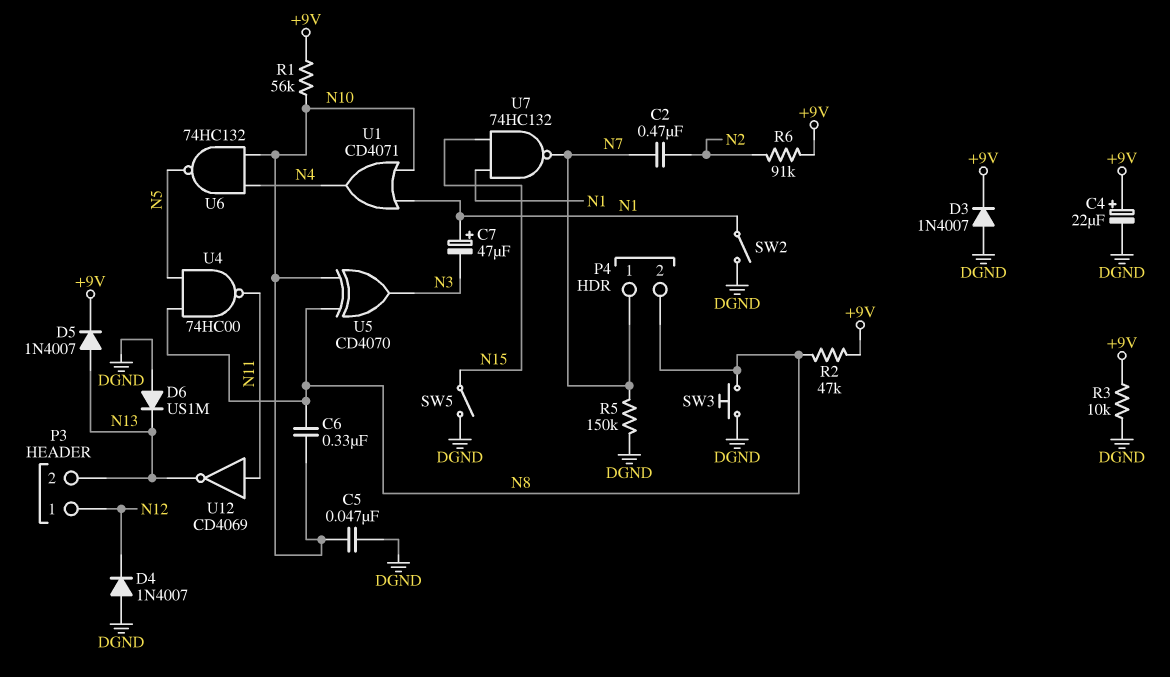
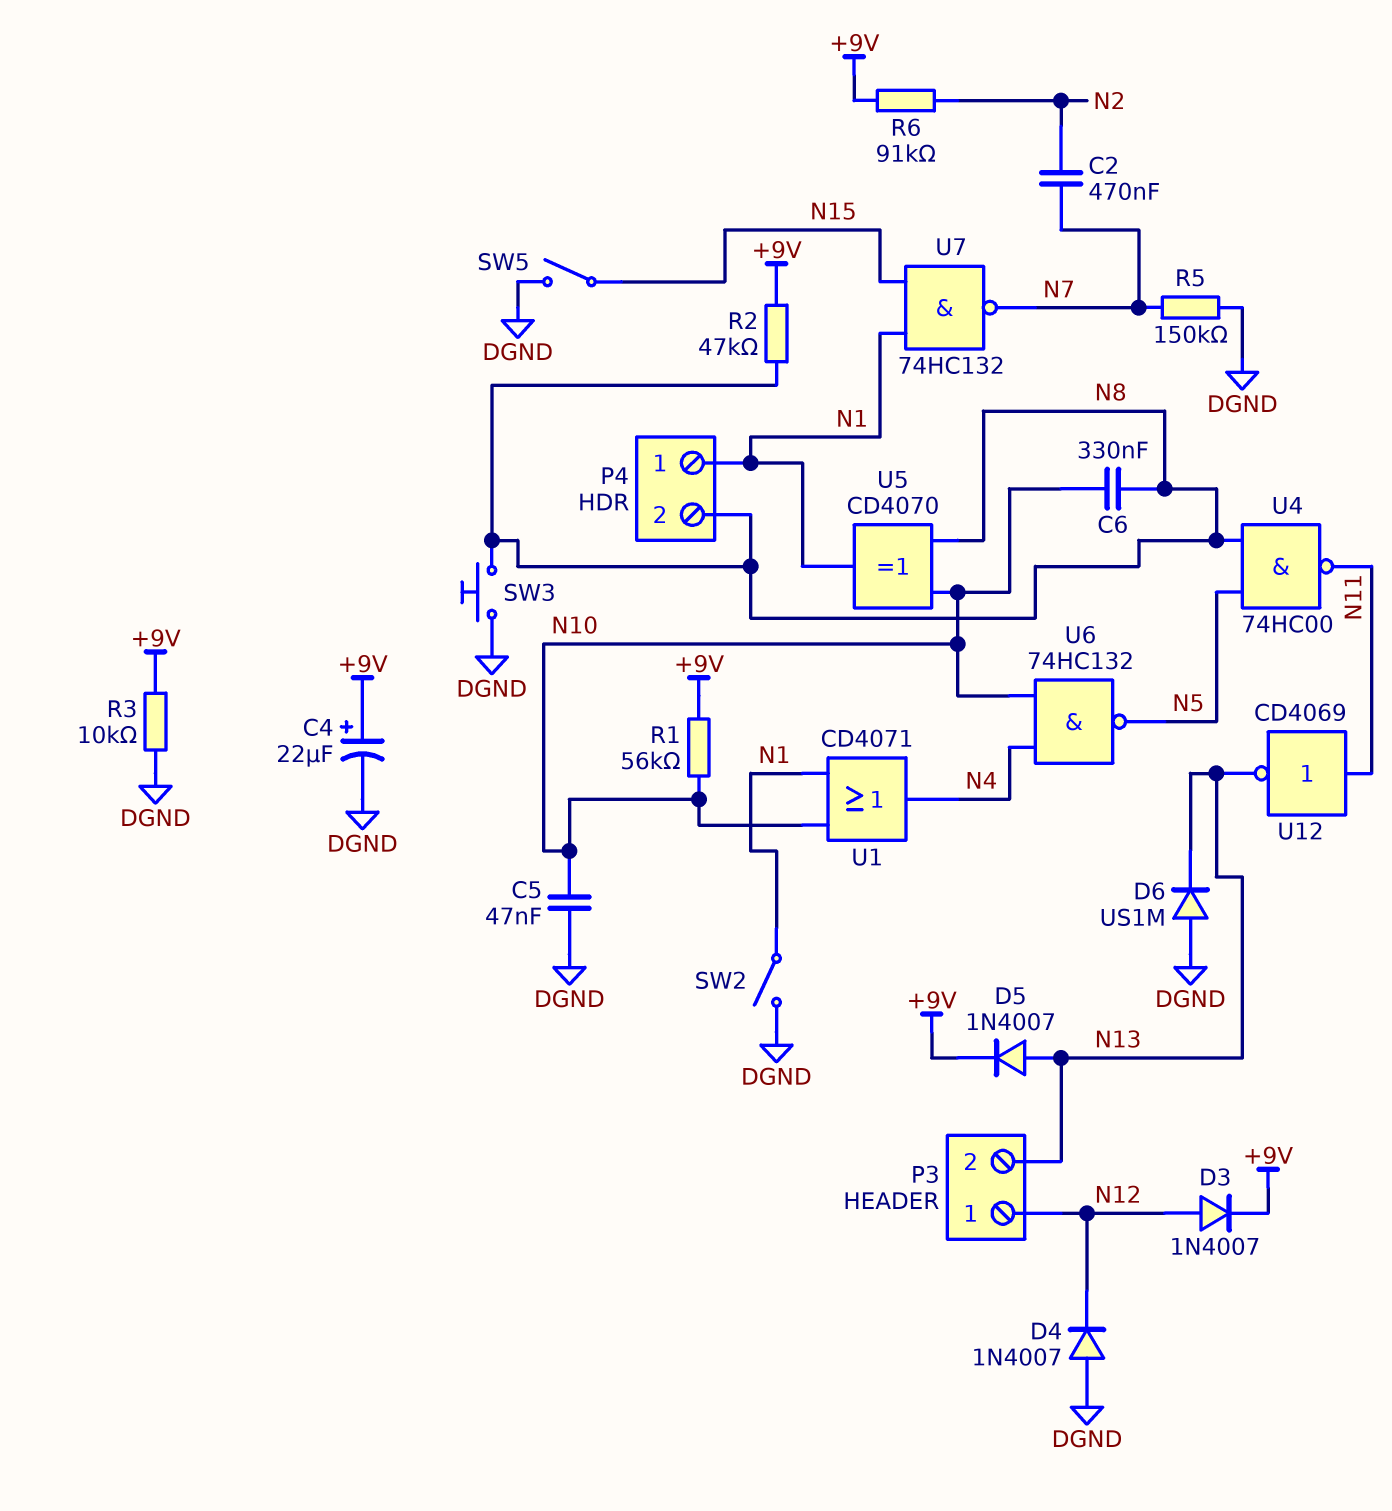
C7: 47uF (plus N1, minus N3) -> none
D3: diode 1N4007 (A DGND, K +9V) -> diode 1N4007 (A N12, K +9V)
P4 pin 1: N7 -> N1
U5: XOR CD4070 (in N8, in N10, out N3) -> XOR CD4070 (in N8, in N10, out N1)

